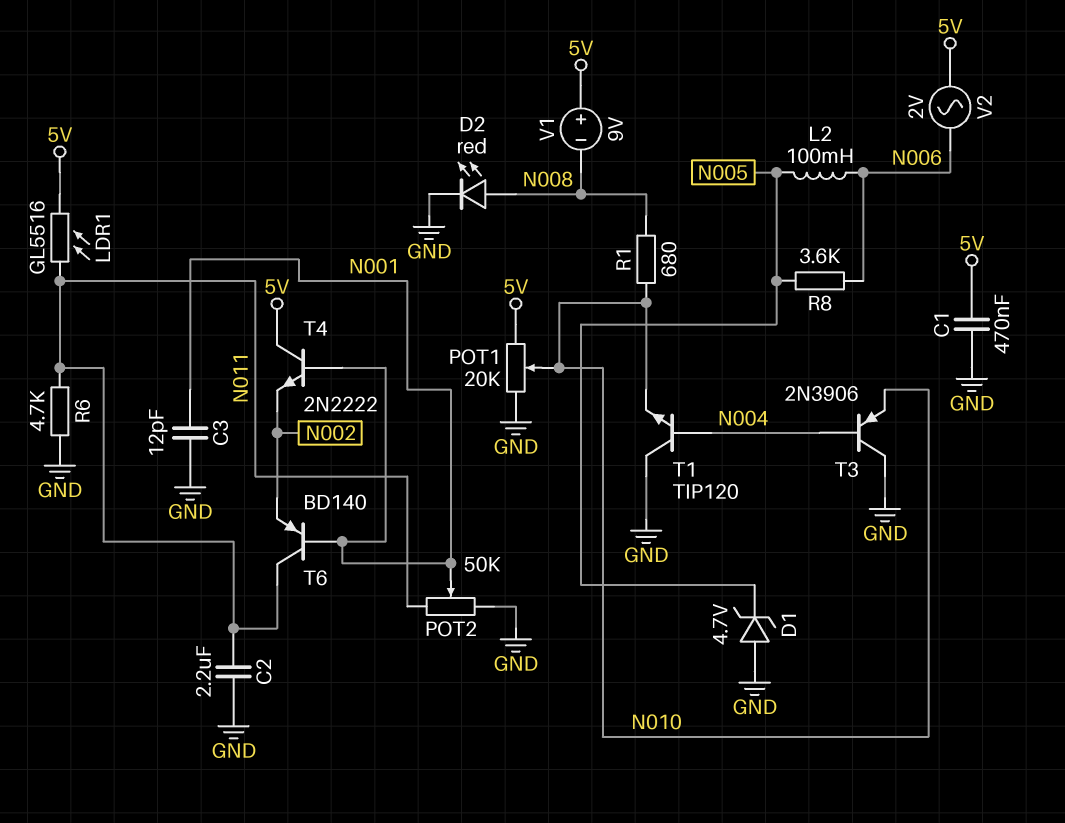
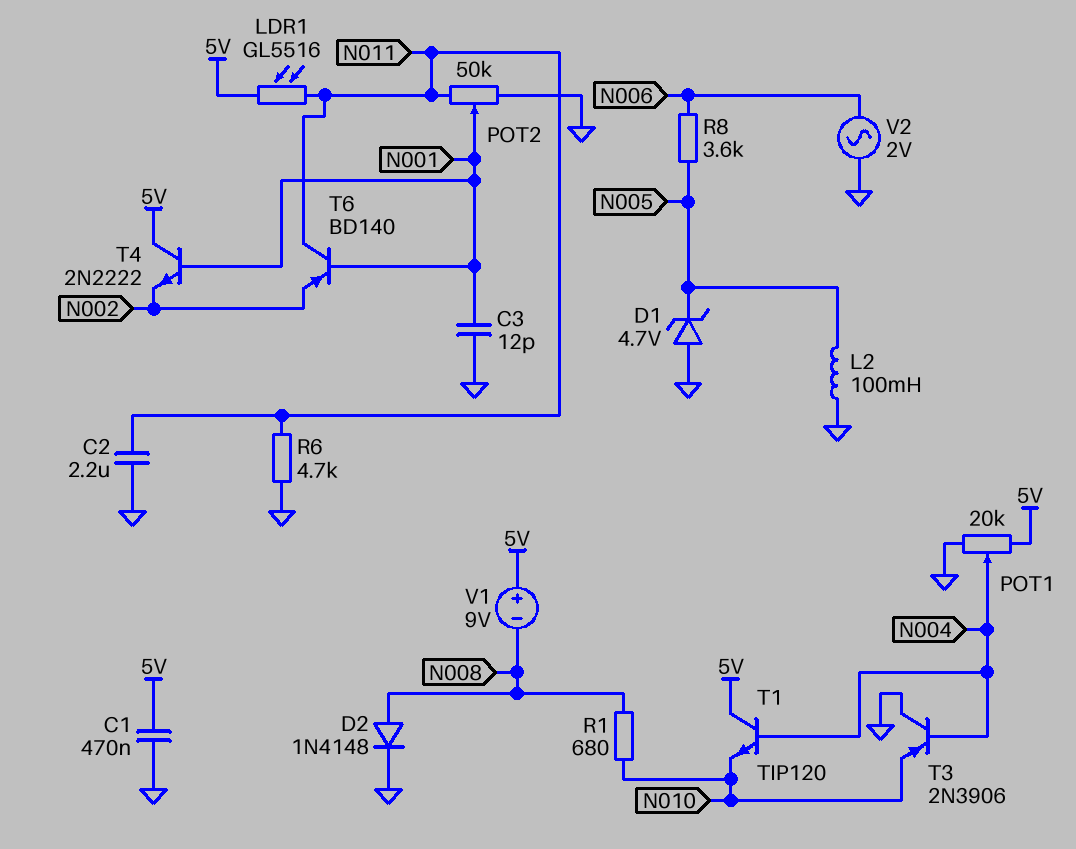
D2: LED red (A N008, K GND) -> diode 1N4148 (A N008, K GND)
L2: 100mH (N005, N006) -> 100mH (GND, N005)
POT1: 20k (5V, GND, wiper N010) -> 20k (5V, GND, wiper N004)
T1: NPN TIP120 (B N004, C GND, E N010) -> NPN TIP120 (B N004, C 5V, E N010)
V2: AC 2V (5V, N006) -> AC 2V (GND, N006)

